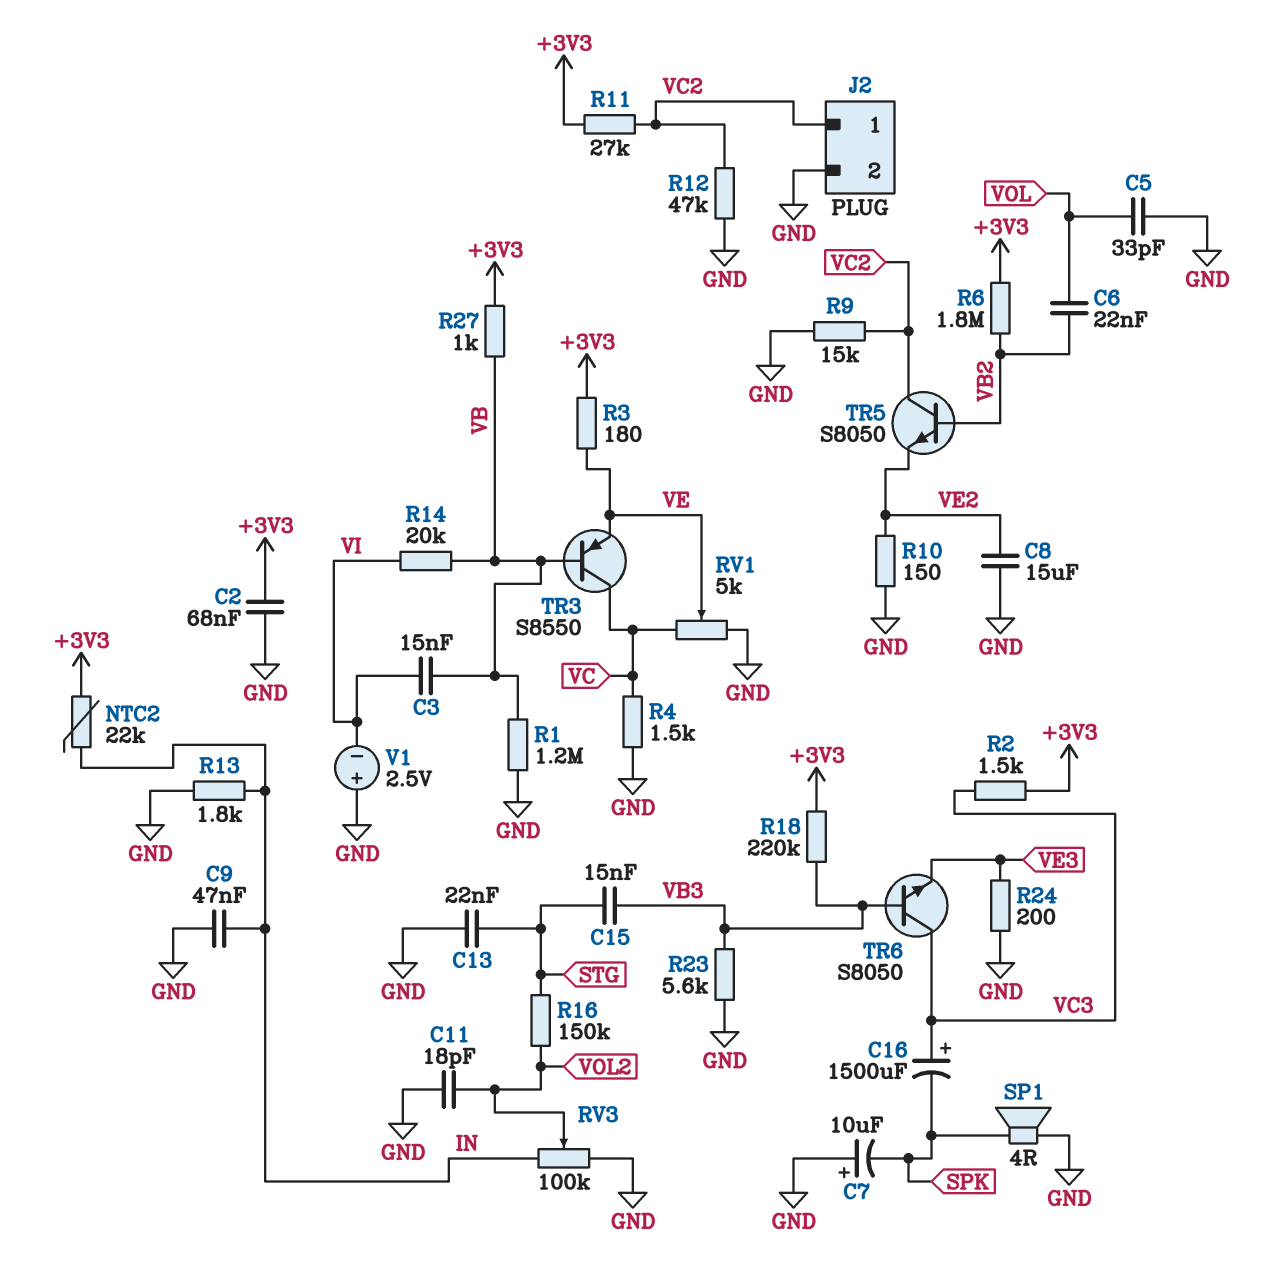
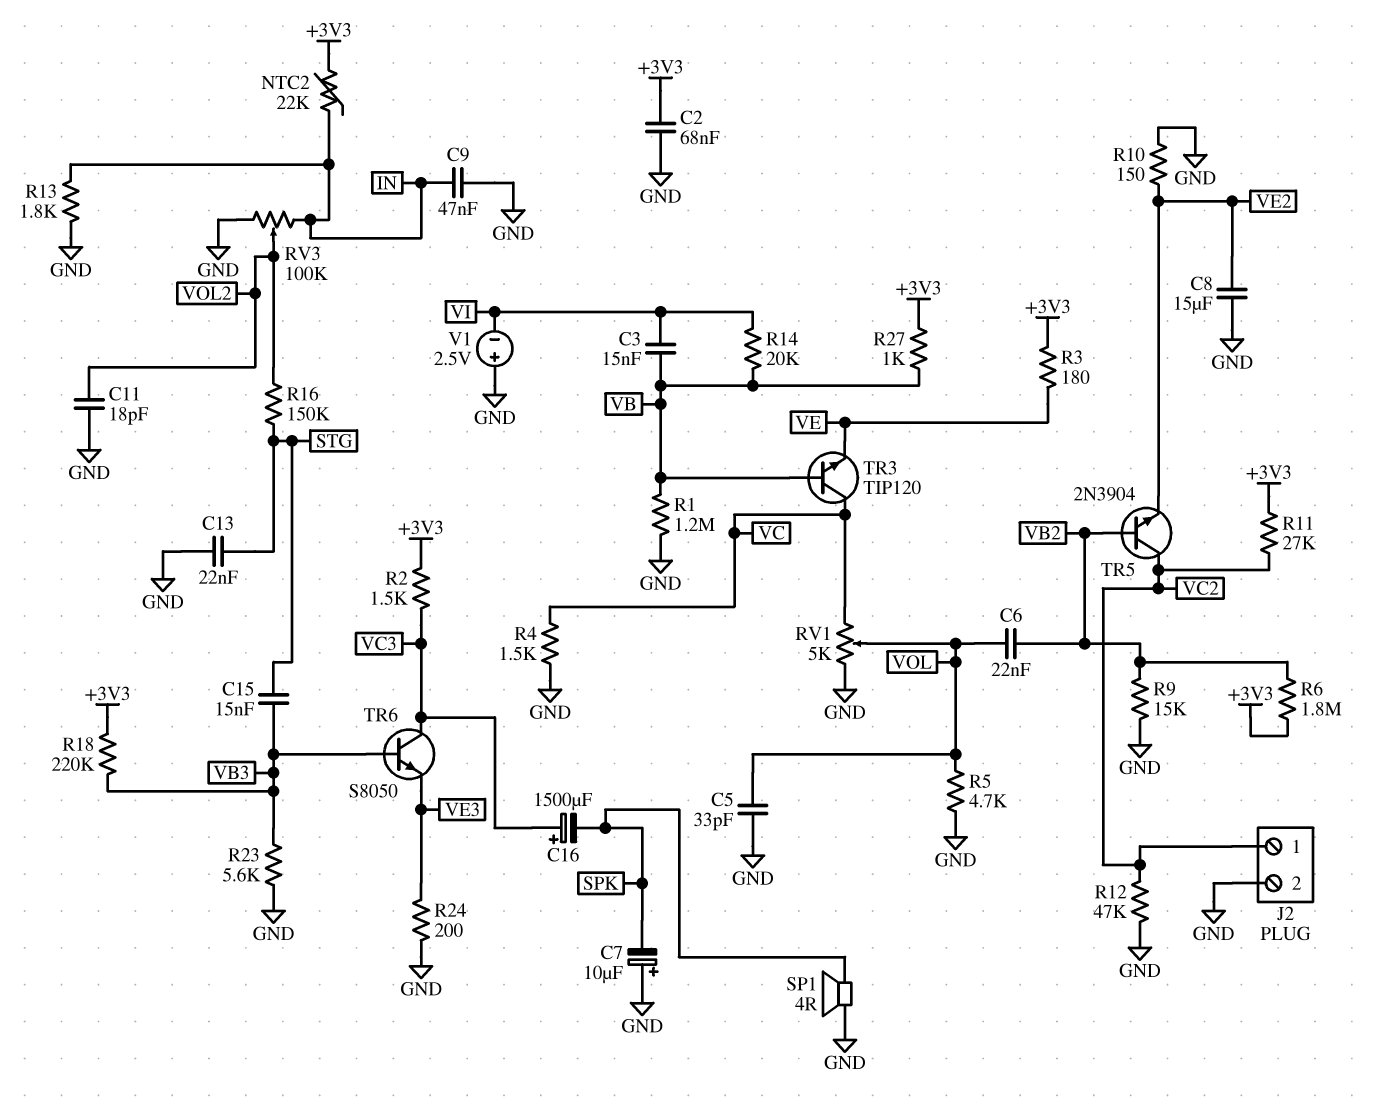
R5: none -> 4.7k (GND, VOL)
R9: 15k (GND, VC2) -> 15k (GND, VB2)
RV1: 5k (GND, VC, wiper VE) -> 5k (GND, VC, wiper VOL)
TR3: PNP S8550 (B VB, C VC, E VE) -> NPN TIP120 (B VB, C VC, E VE)
TR5: NPN S8050 (B VB2, C VC2, E VE2) -> NPN 2N3904 (B VB2, C VC2, E VE2)

